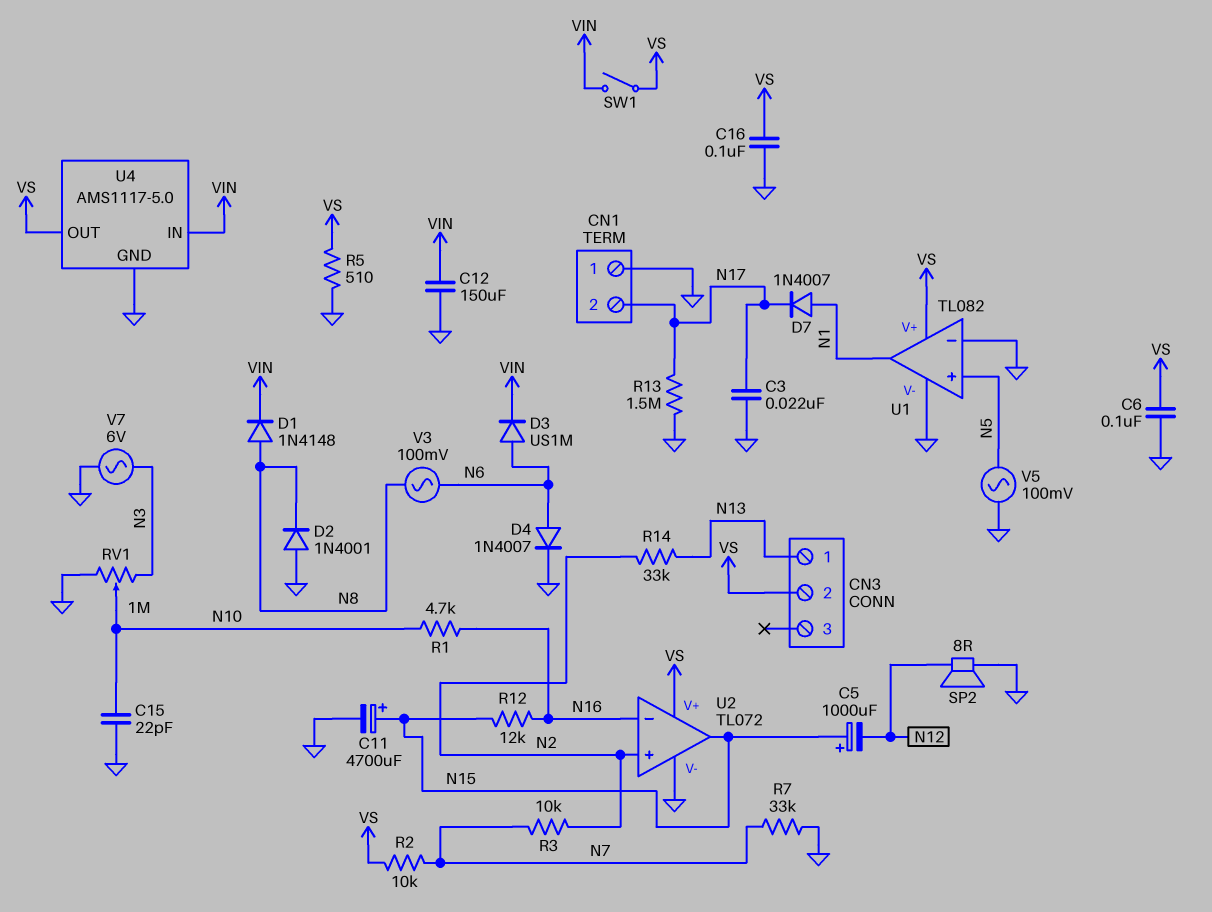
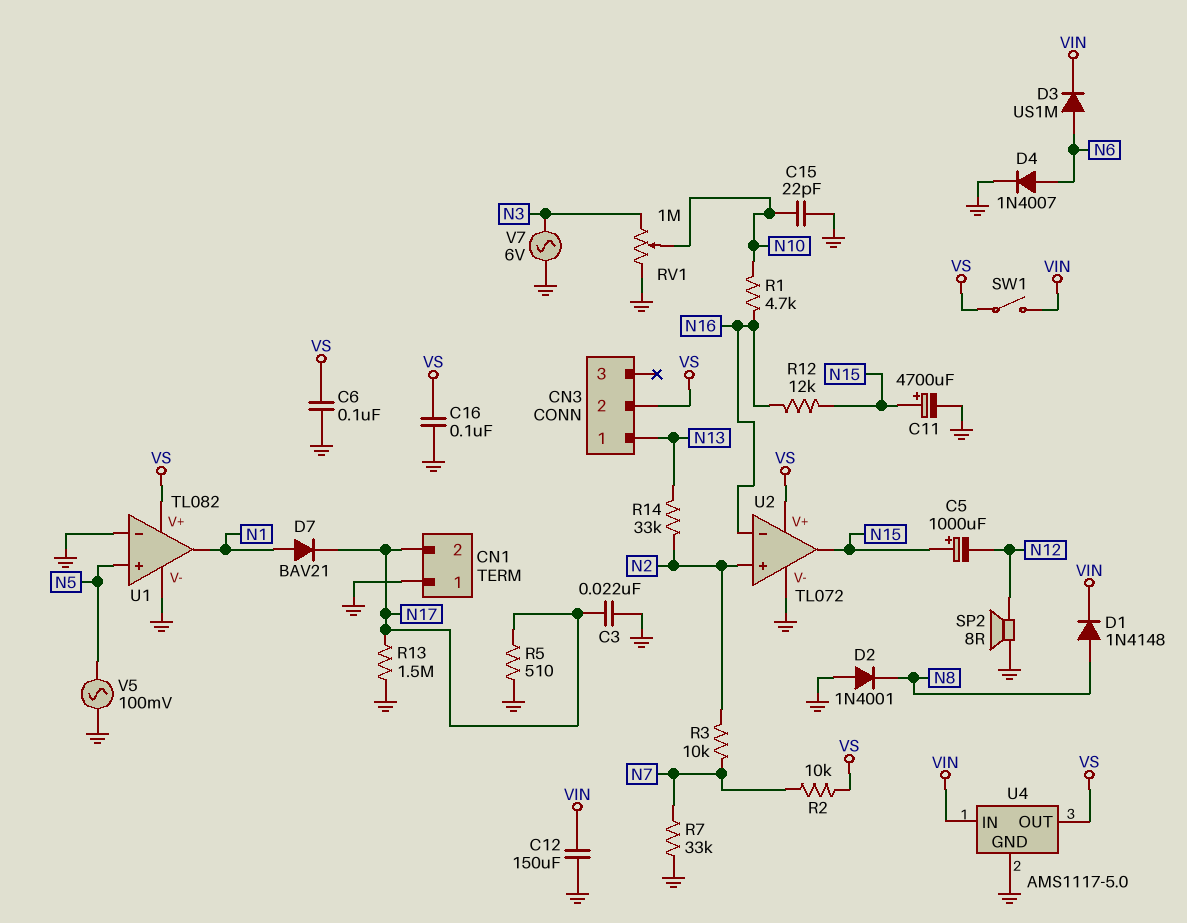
D7: diode 1N4007 (A N1, K N17) -> diode BAV21 (A N1, K N17)
R5: 510 (GND, VS) -> 510 (GND, N17)
V3: AC 100mV (N6, N8) -> none

